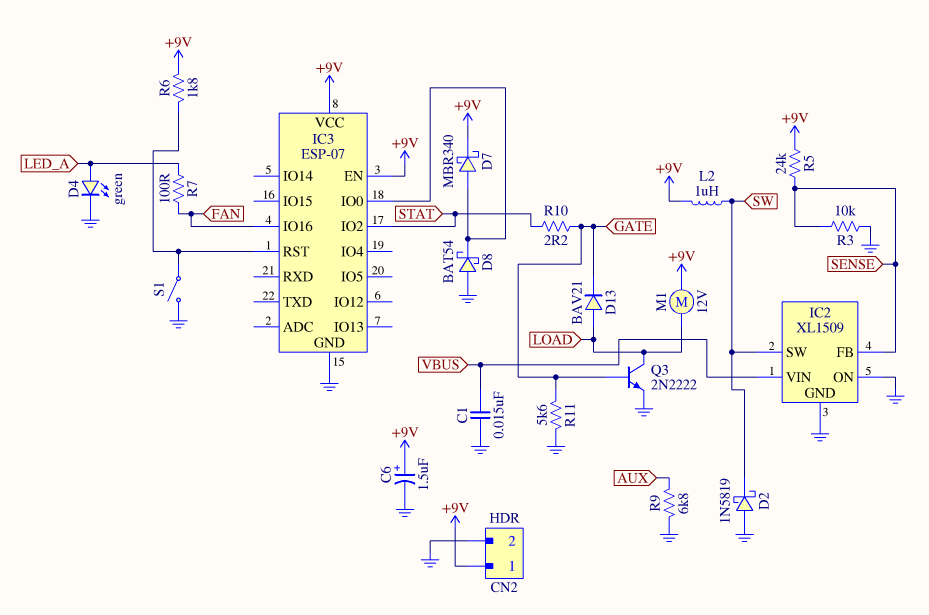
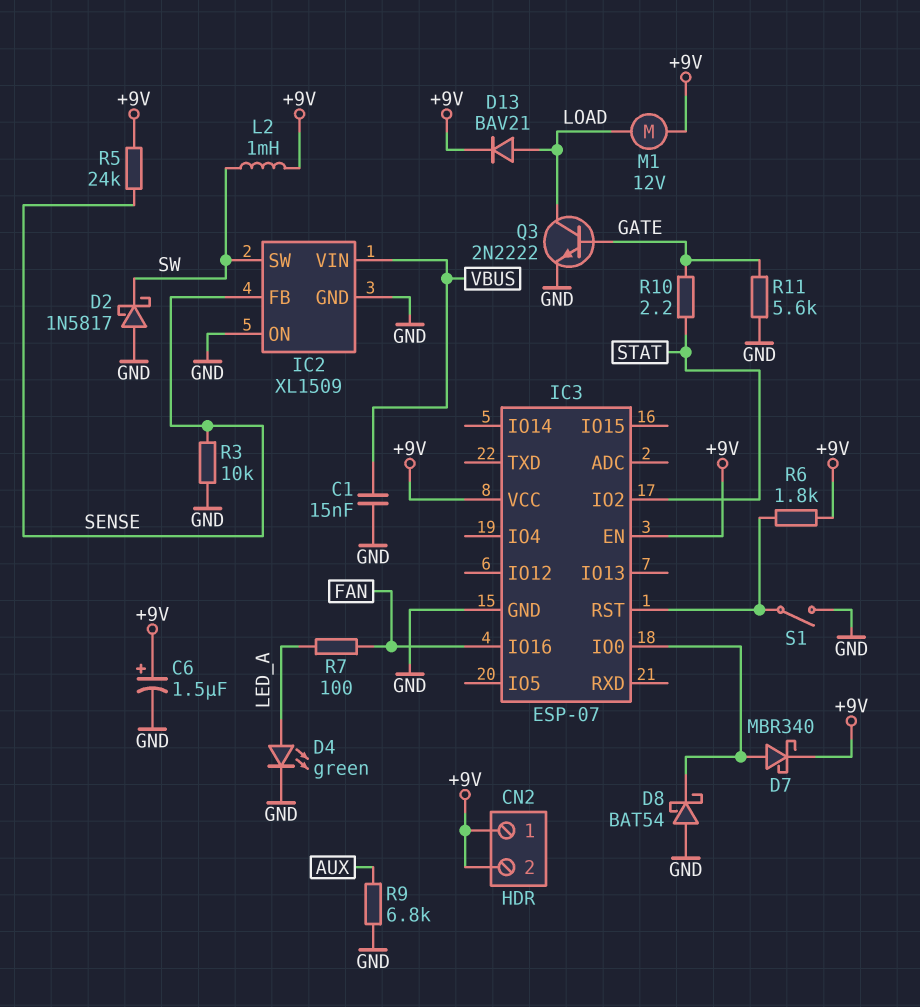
CN2 pin 2: GND -> +9V
D2: schottky 1N5819 (A GND, K SW) -> schottky 1N5817 (A GND, K SW)
D13: diode BAV21 (A LOAD, K GATE) -> diode BAV21 (A LOAD, K +9V)
L2: 1uH (+9V, SW) -> 1mH (+9V, SW)

